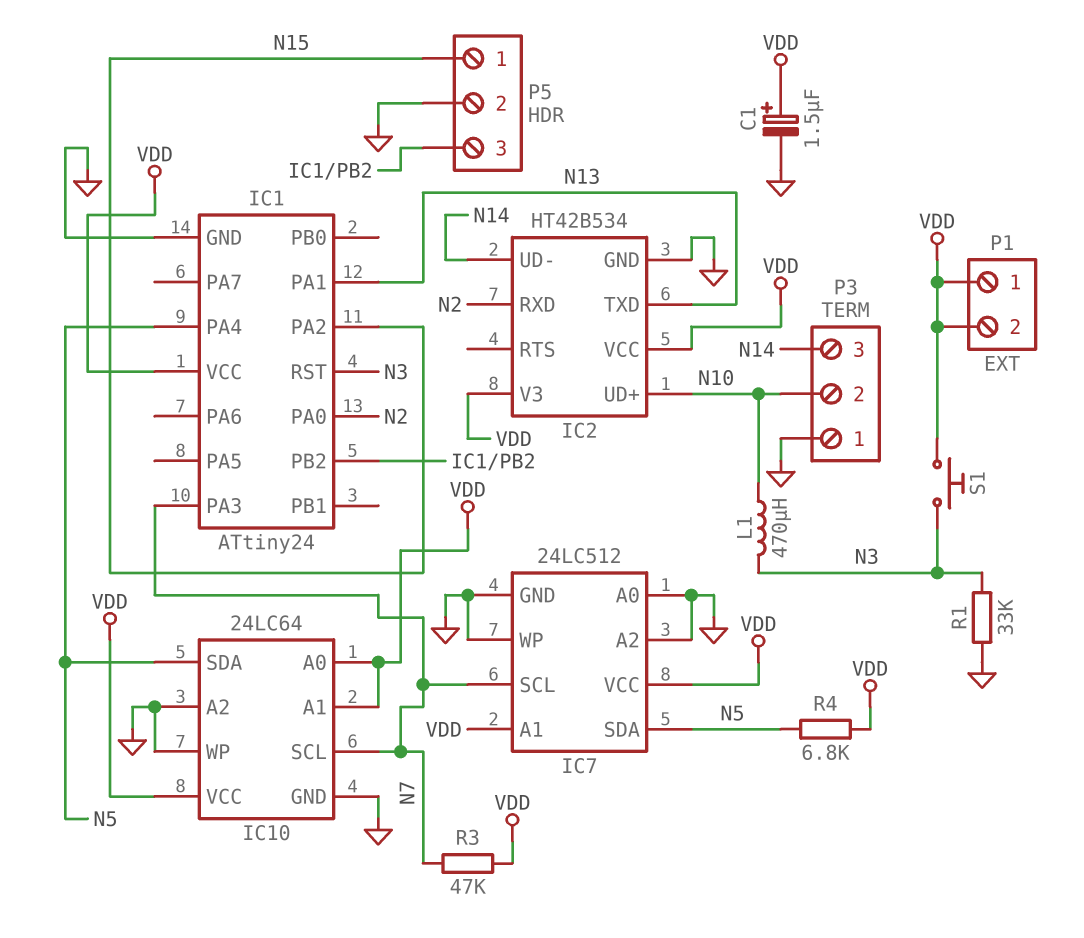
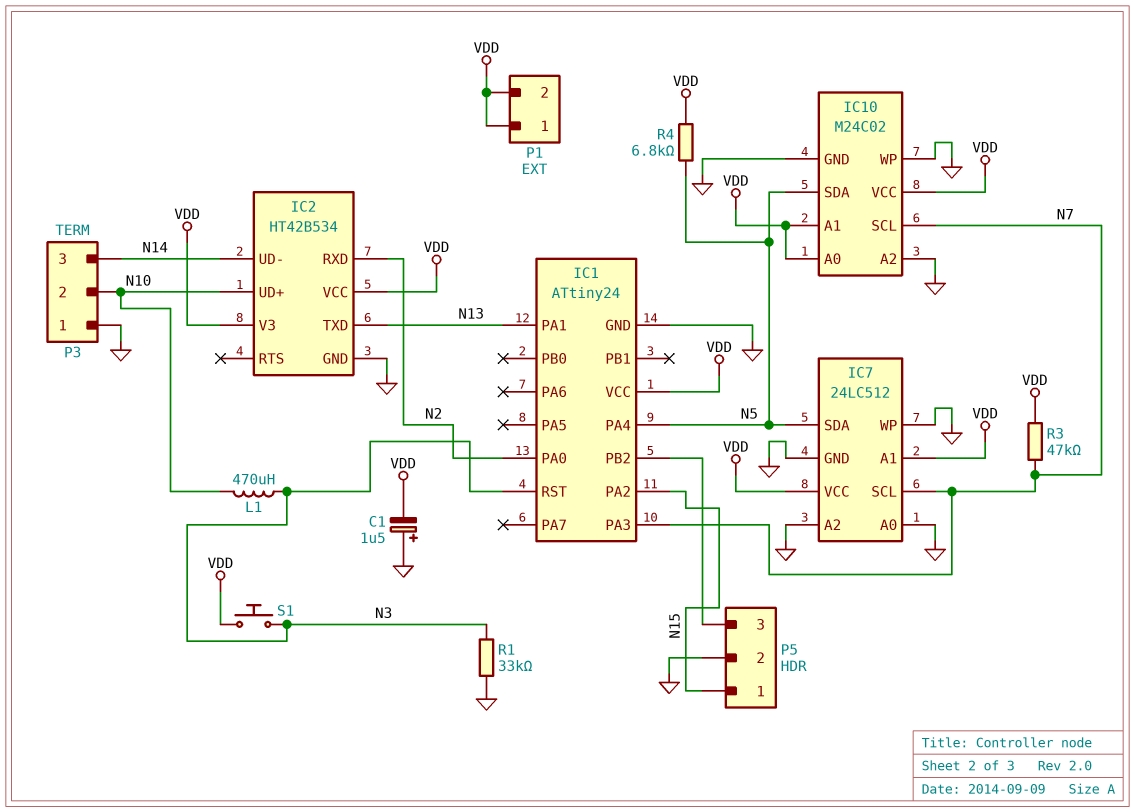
C1: 1.5uF (plus VDD, minus GND) -> 1.5uF (plus GND, minus VDD)
IC10: 24LC64 -> M24C02

